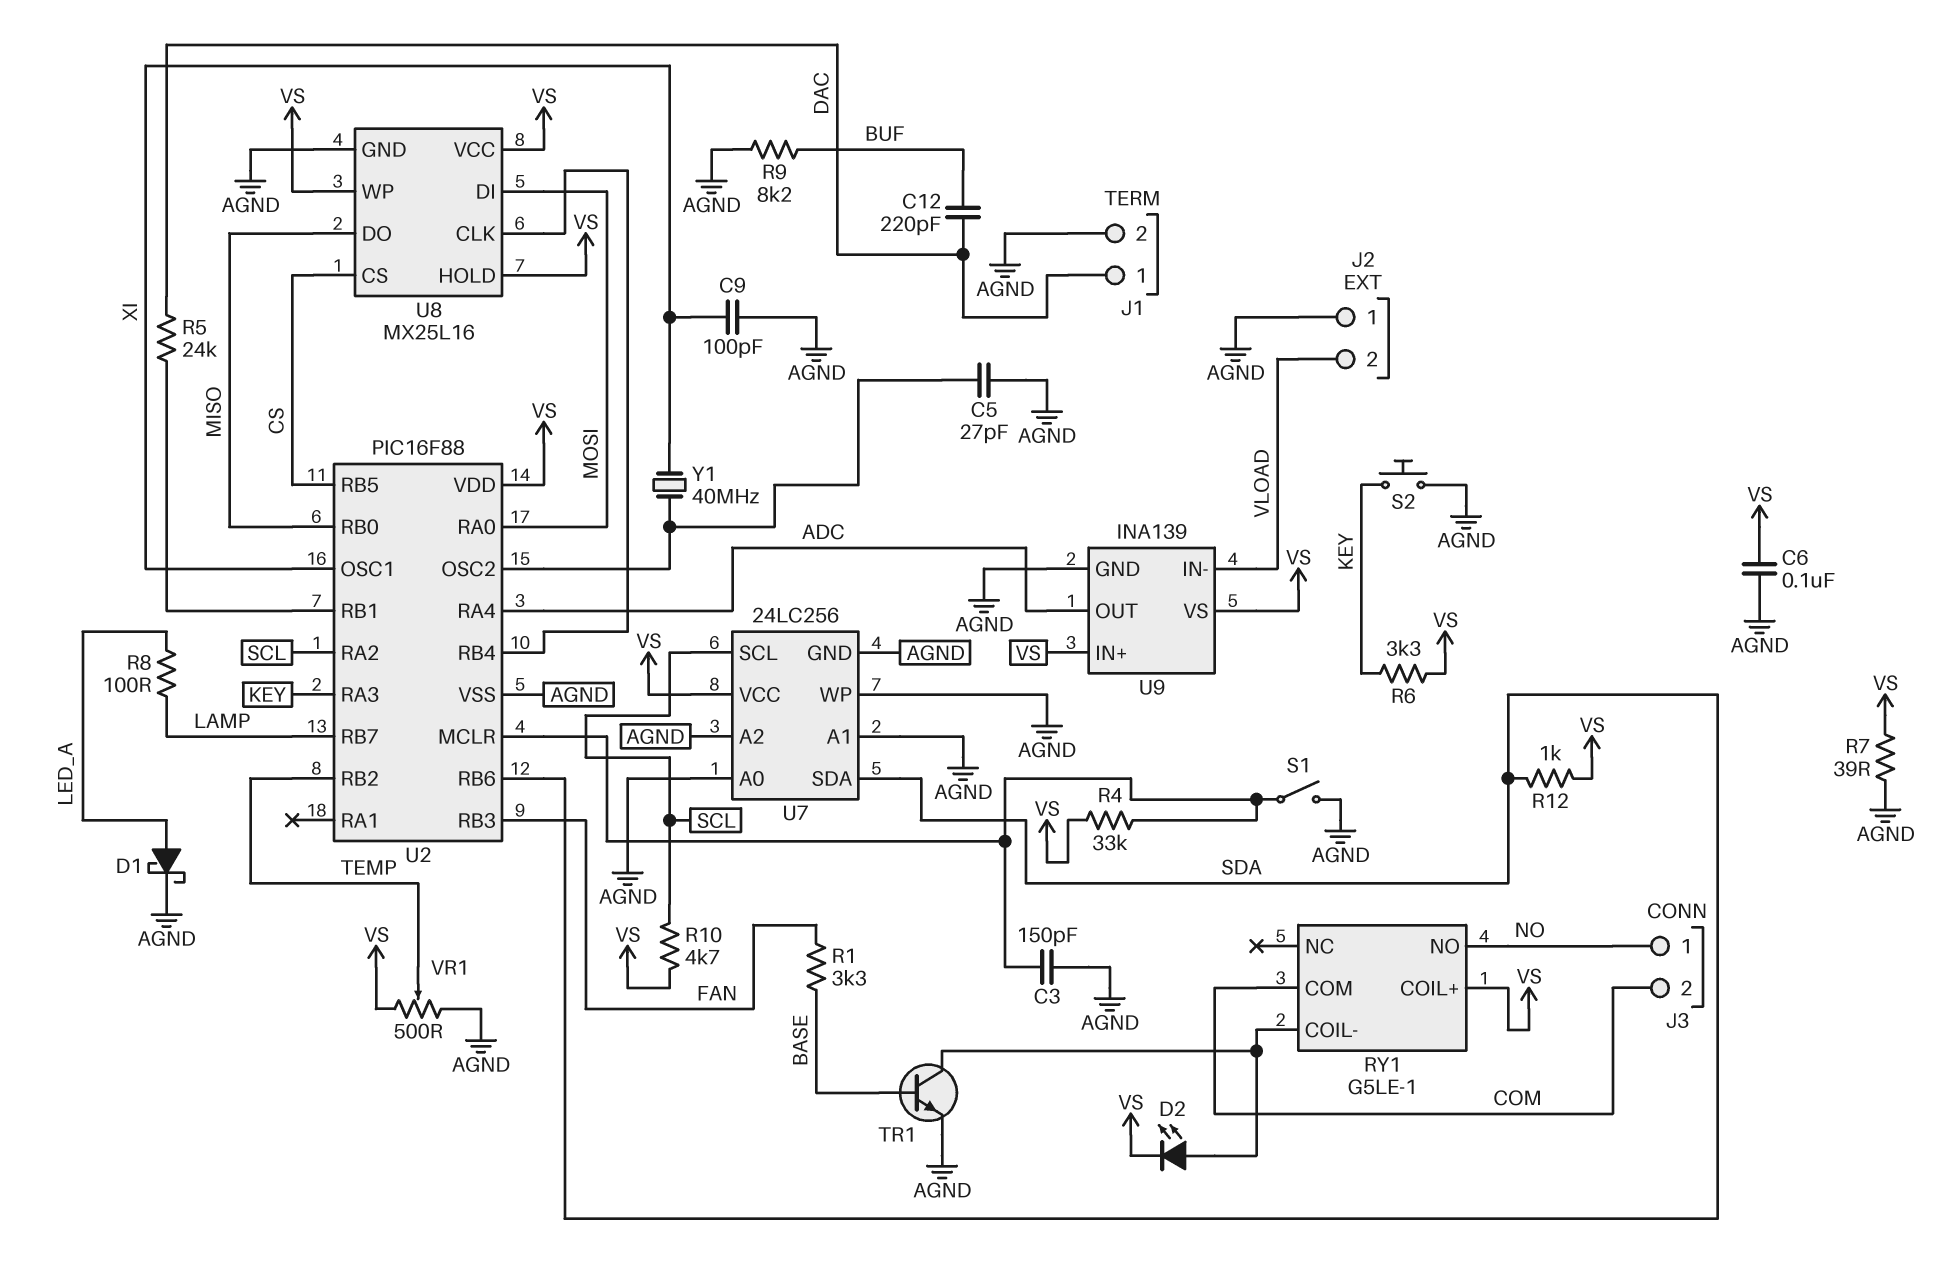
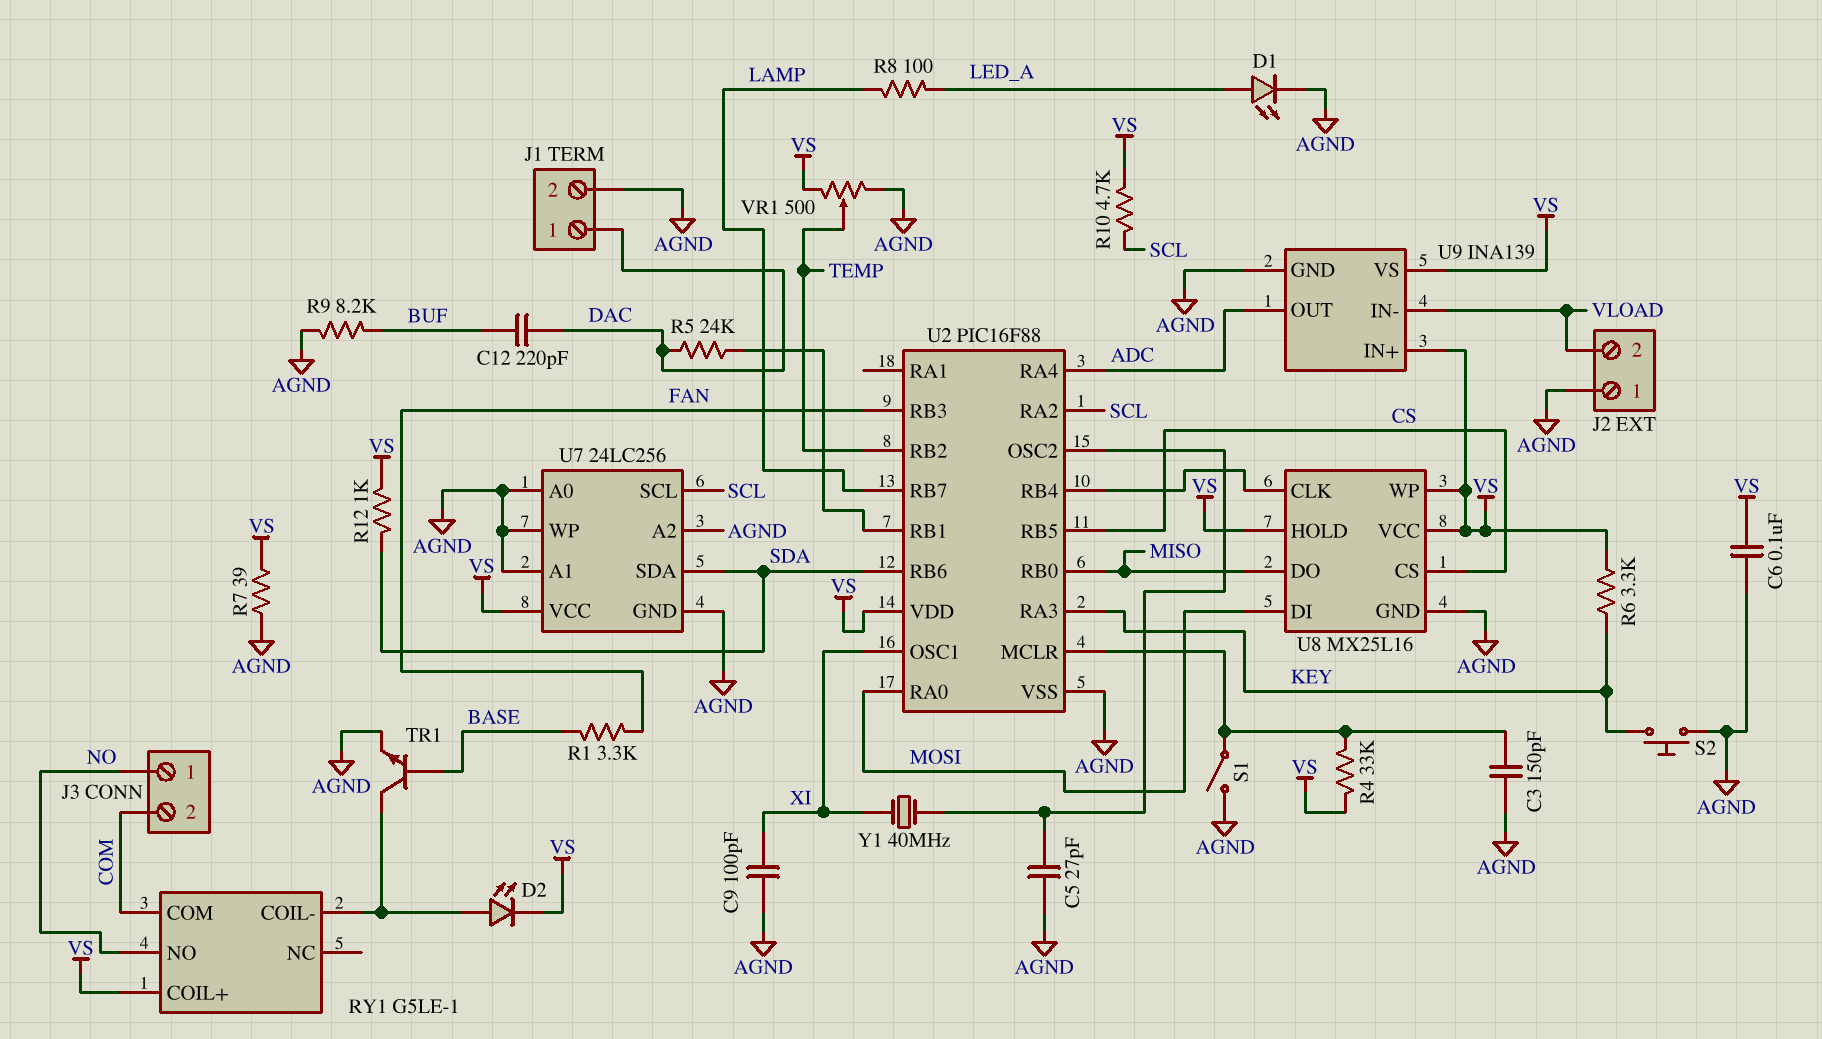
D1: schottky (A LED_A, K AGND) -> LED (A LED_A, K AGND)

